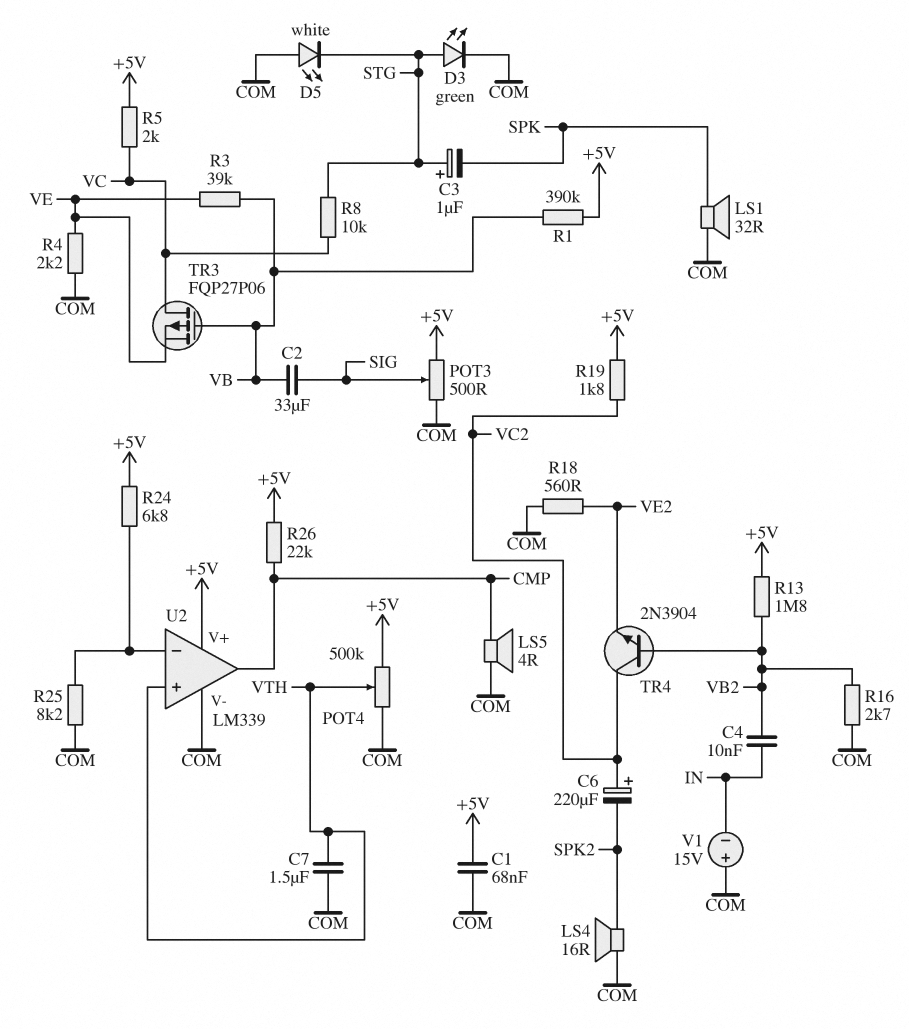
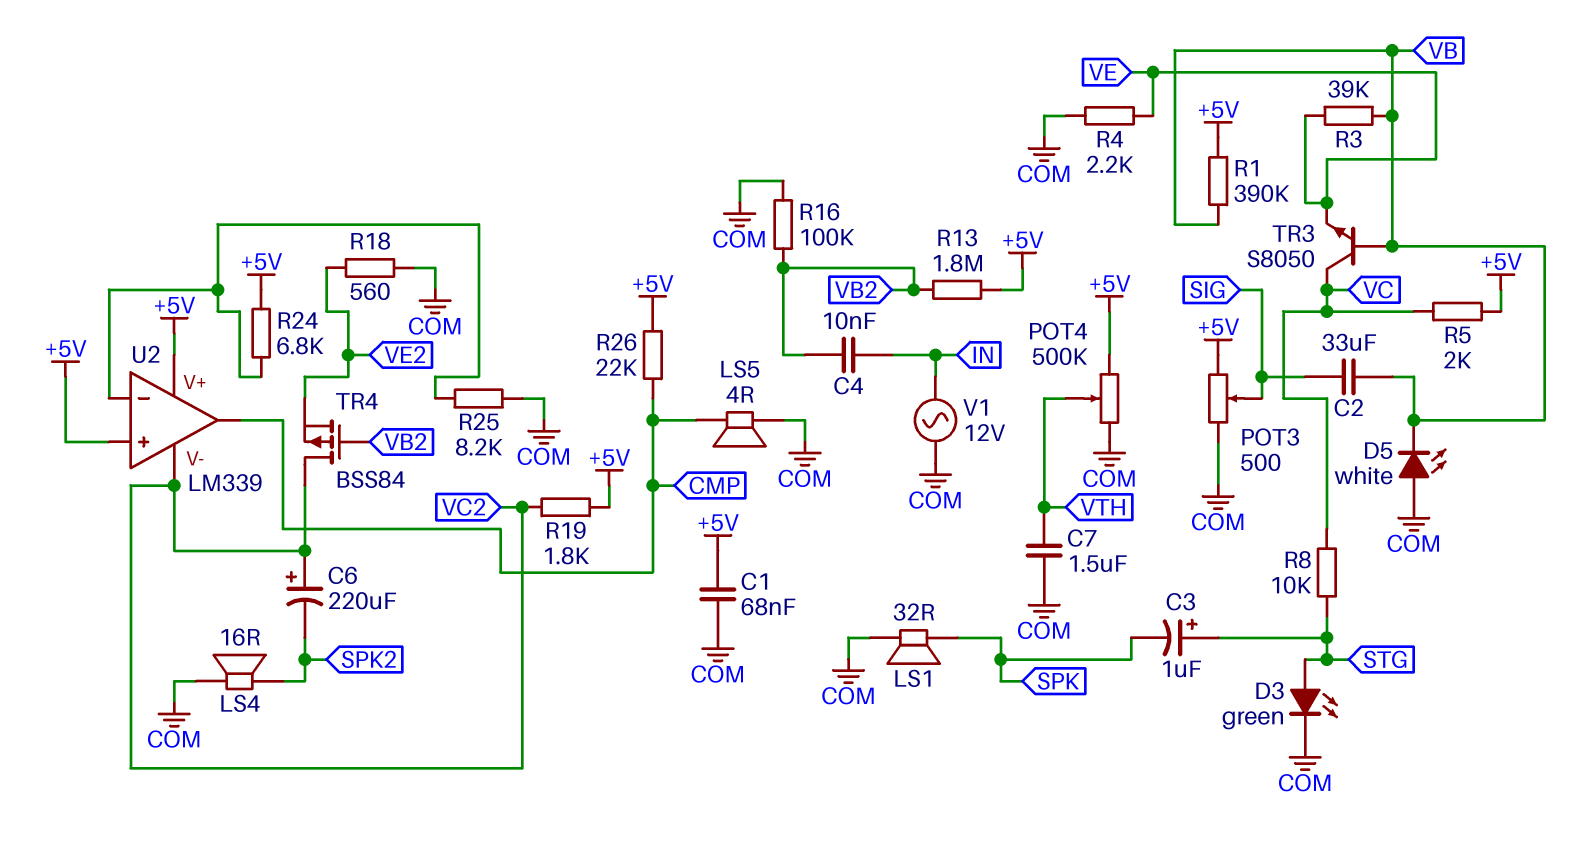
D5: LED white (A COM, K STG) -> LED white (A COM, K VB)
R16: 2.7k (COM, VB2) -> 100k (COM, VB2)
TR3: PMOS FQP27P06 (G VB, D VC, S VE) -> NPN S8050 (B VB, C VC, E VE)
TR4: NPN 2N3904 (B VB2, C VC2, E VE2) -> PMOS BSS84 (G VB2, D VC2, S VE2)
U2 pin V-: COM -> VC2
U2 pin in+: VTH -> +5V
V1: 15V (plus COM, minus IN) -> AC 12V (COM, IN)

